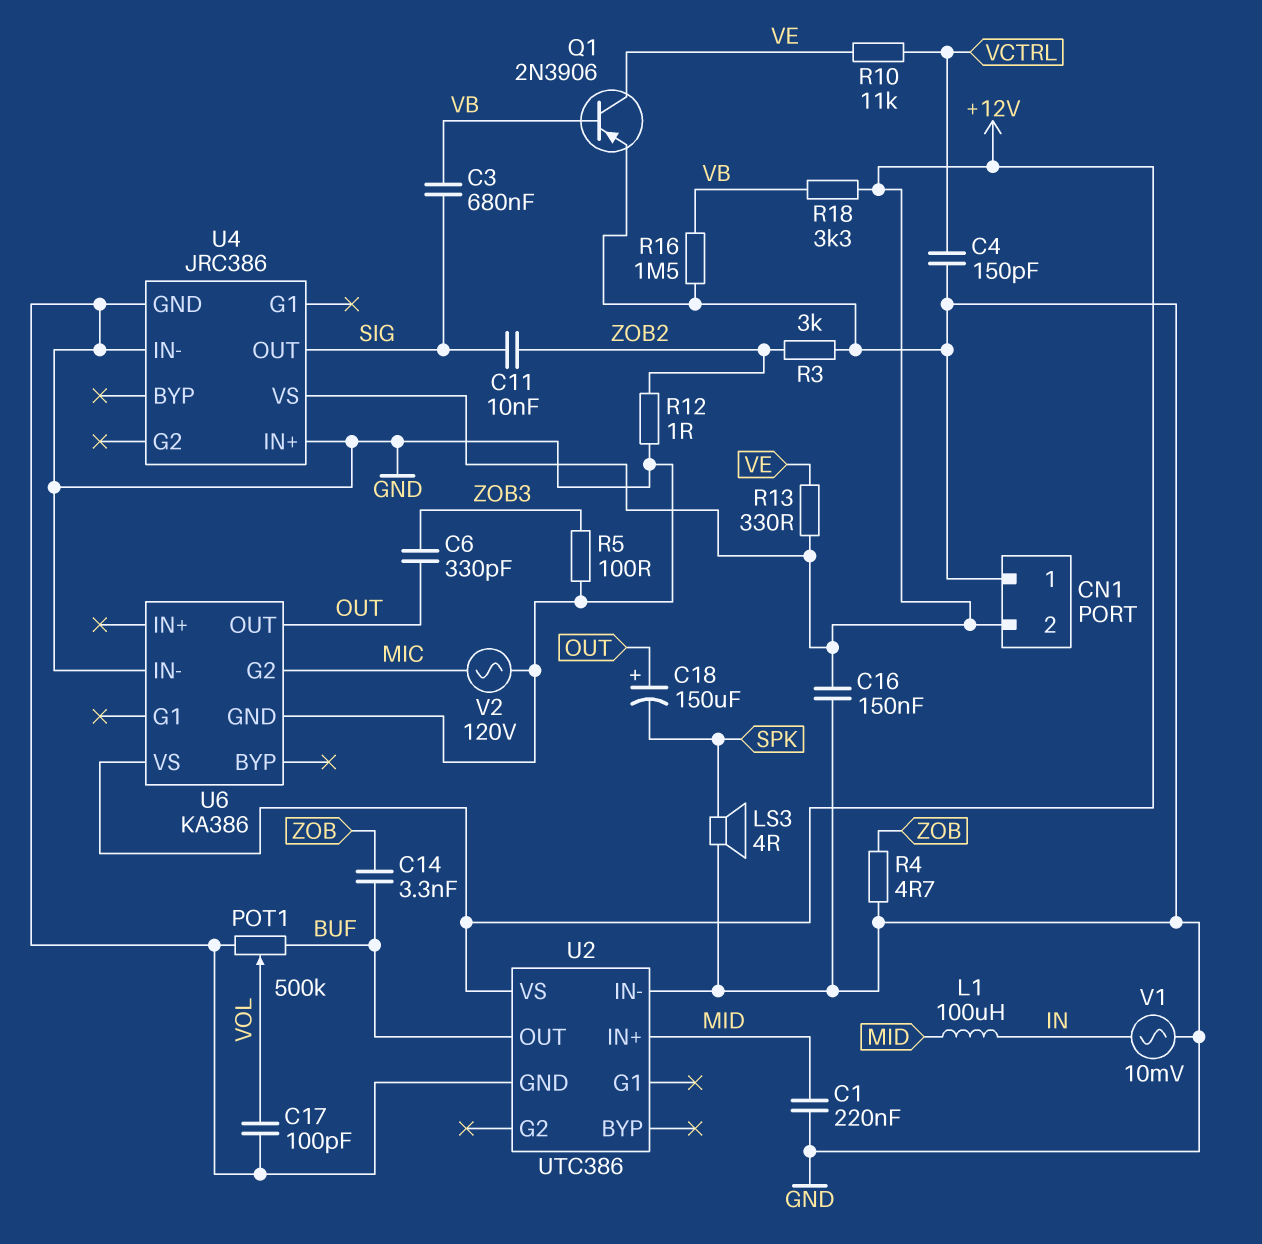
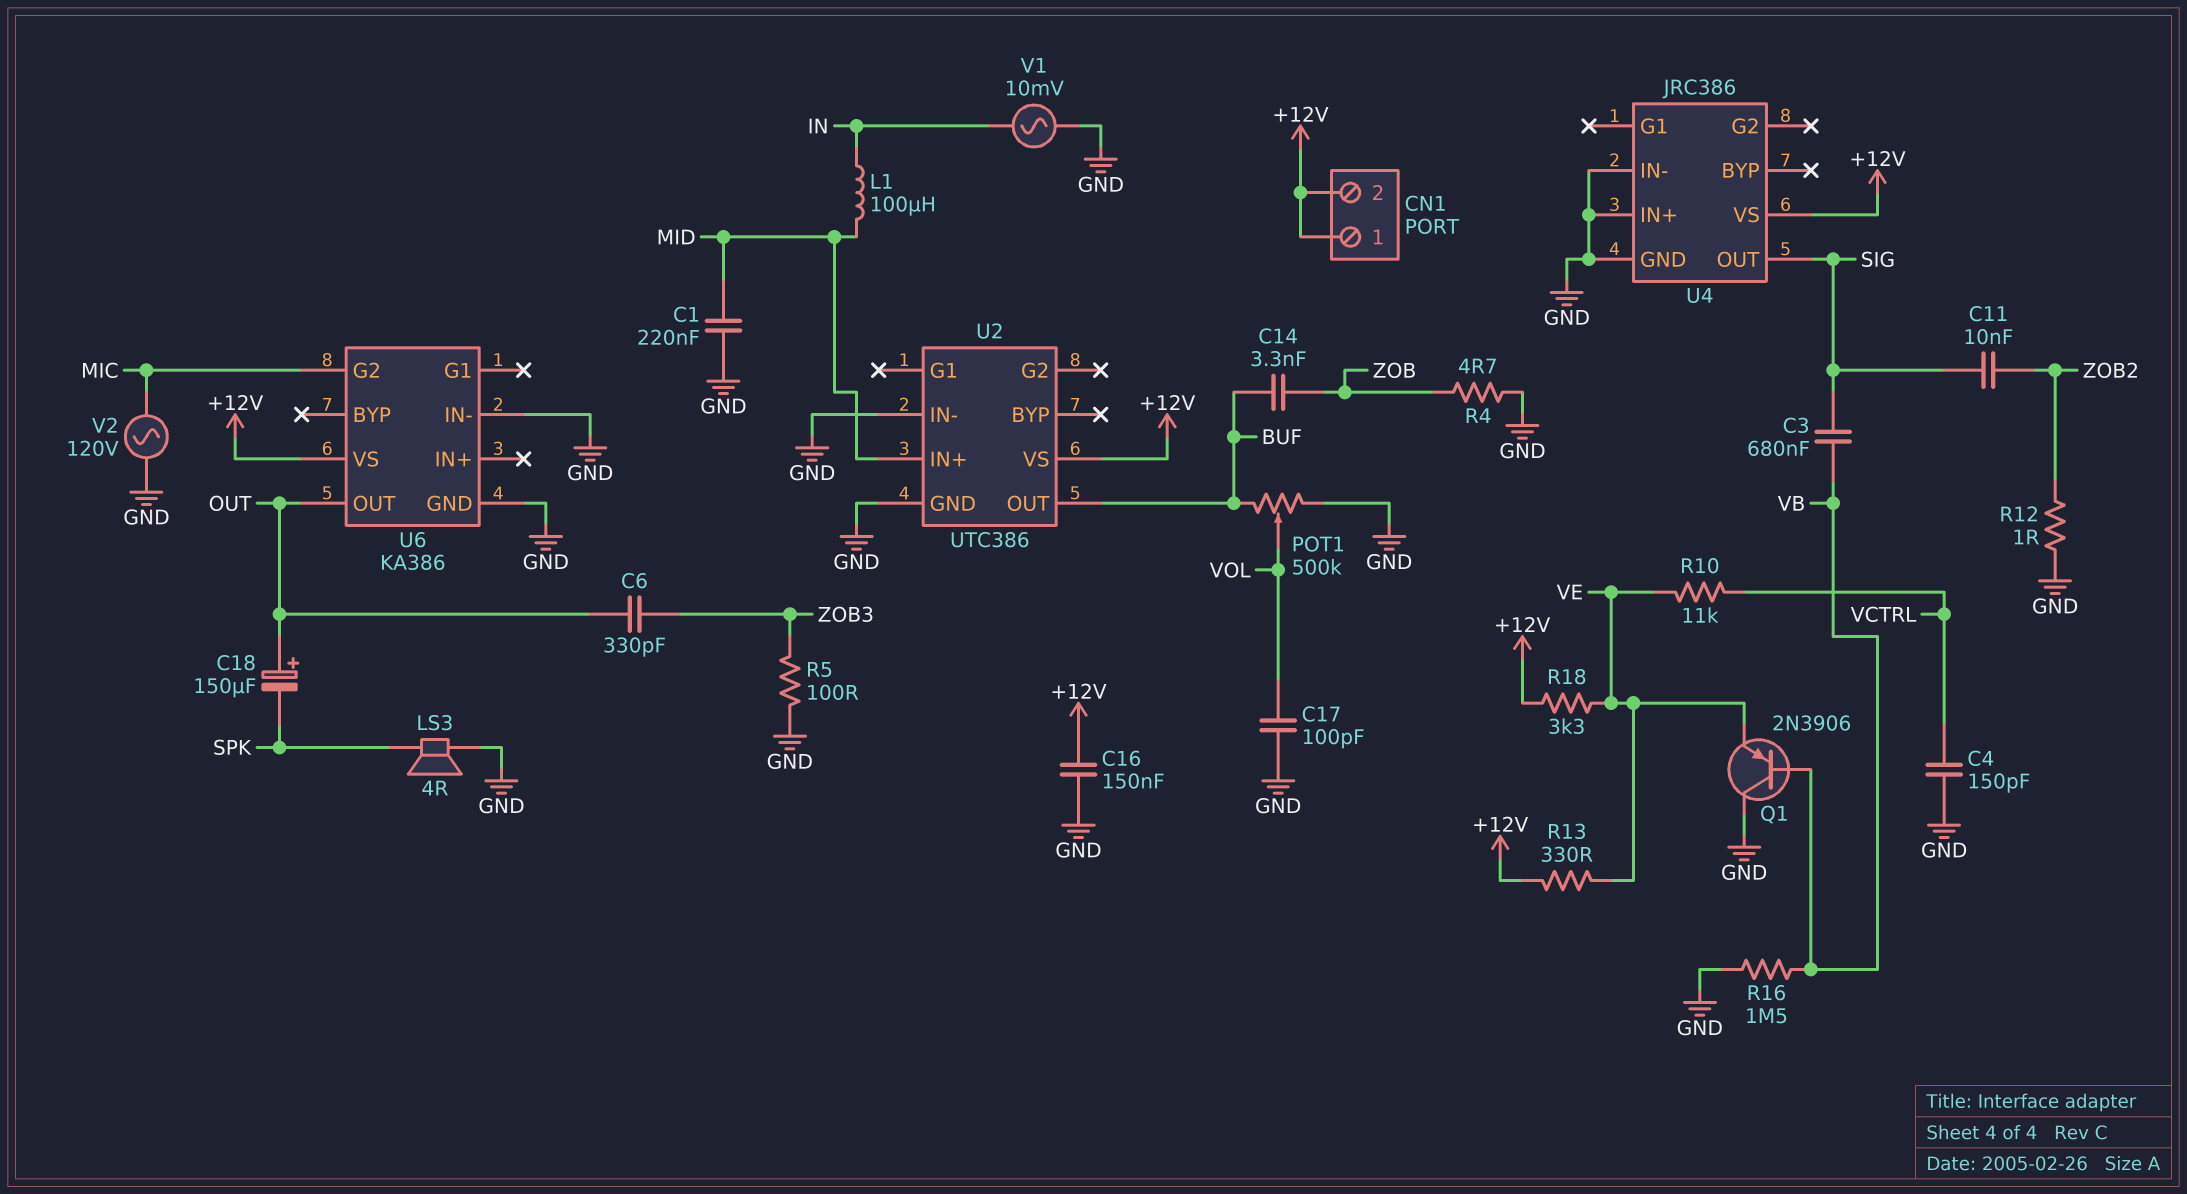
CN1 pin 1: GND -> +12V
Q1: PNP 2N3906 (B VB, C VE, E GND) -> PNP 2N3906 (B VB, C GND, E VE)
R3: 3k (GND, ZOB2) -> none
R18: 3.3k (+12V, VB) -> 3.3k (+12V, VE)

